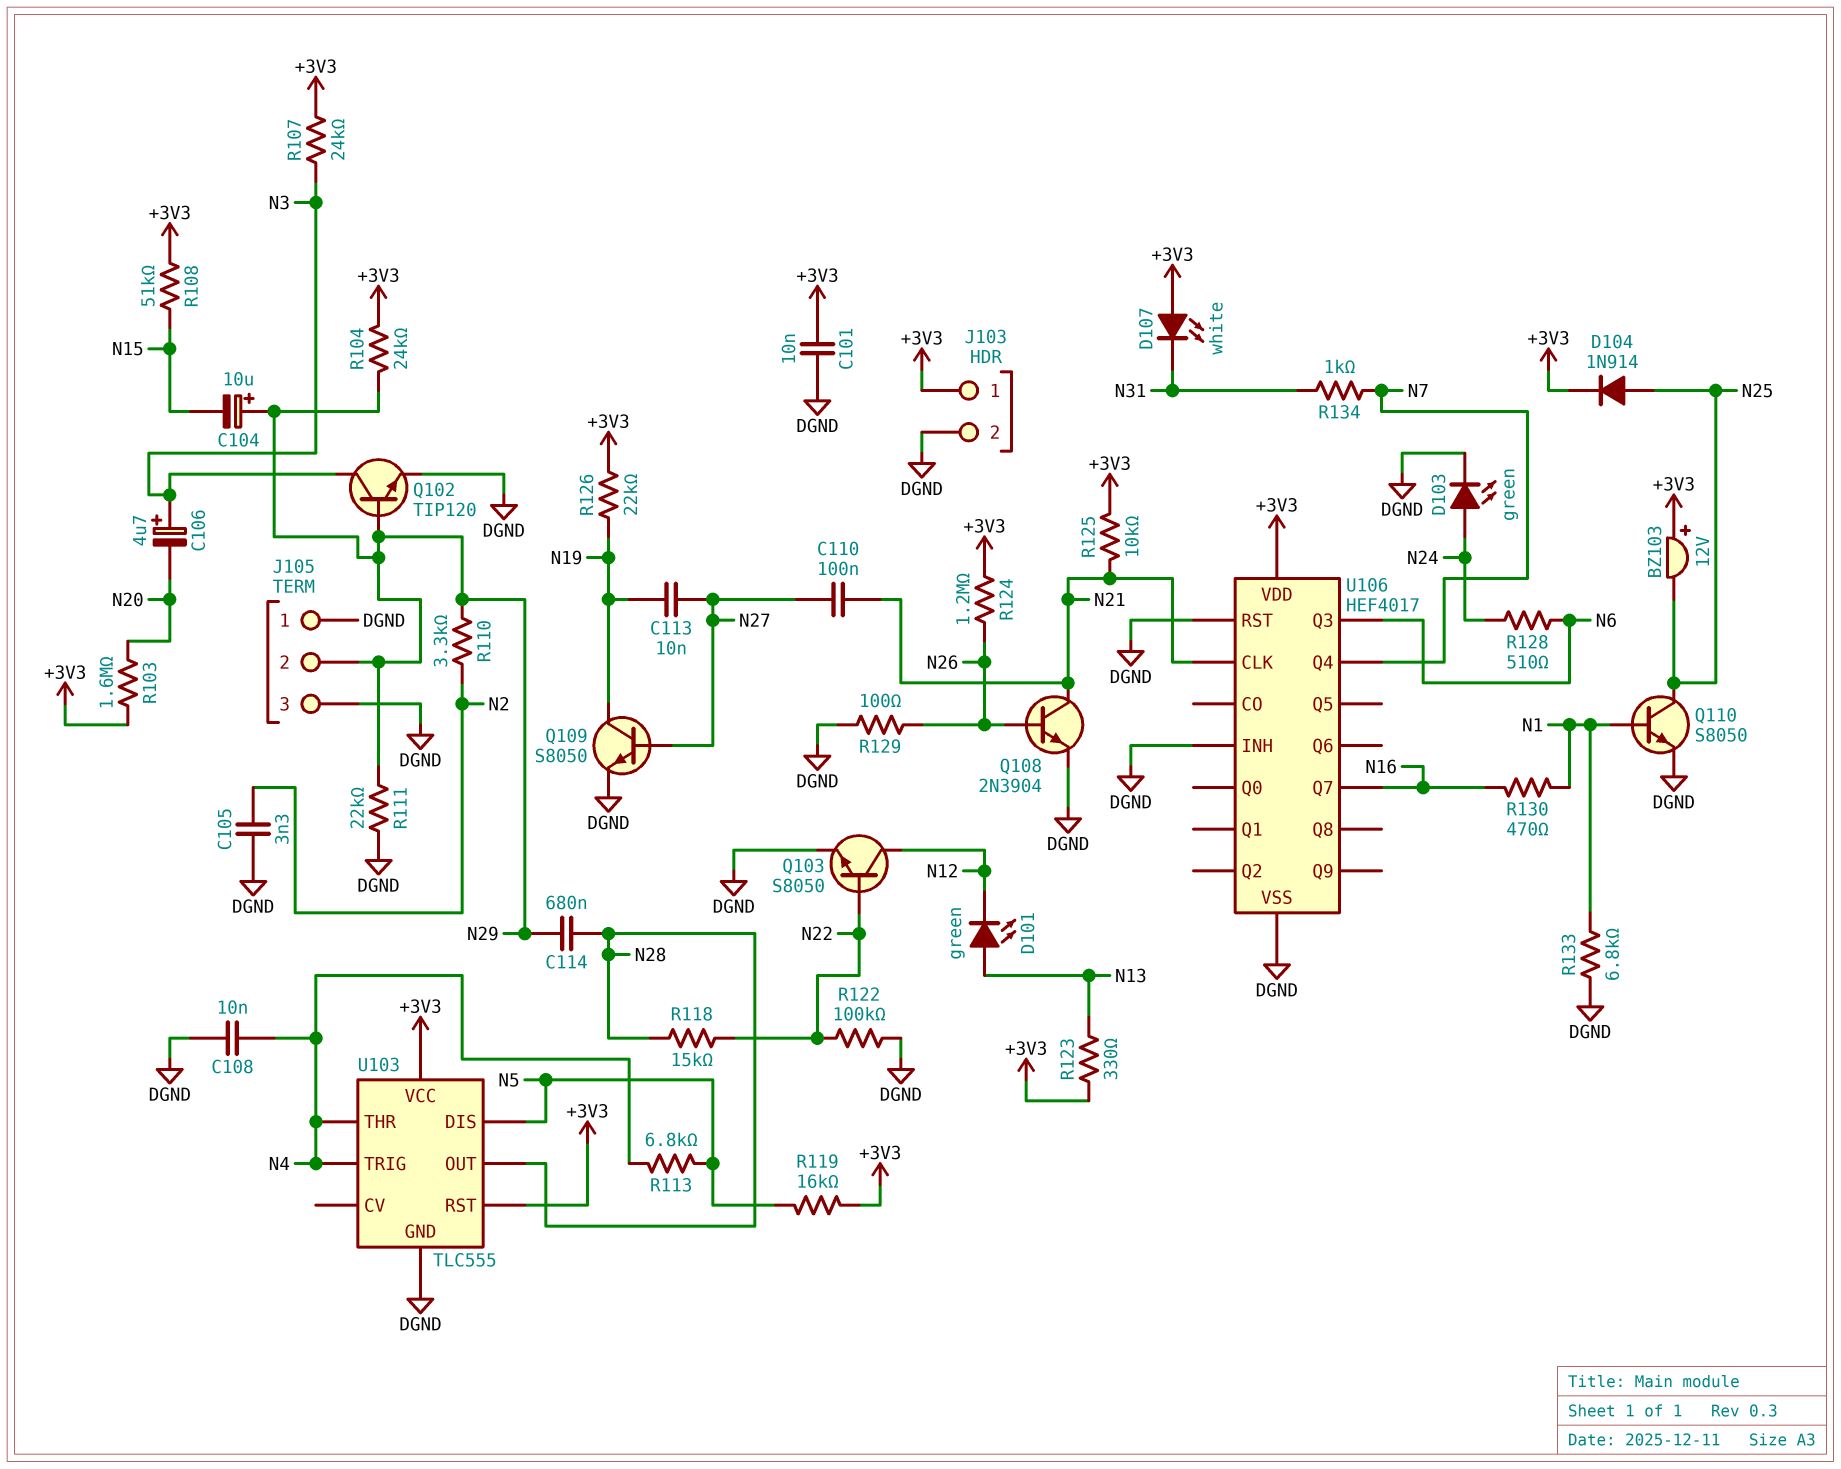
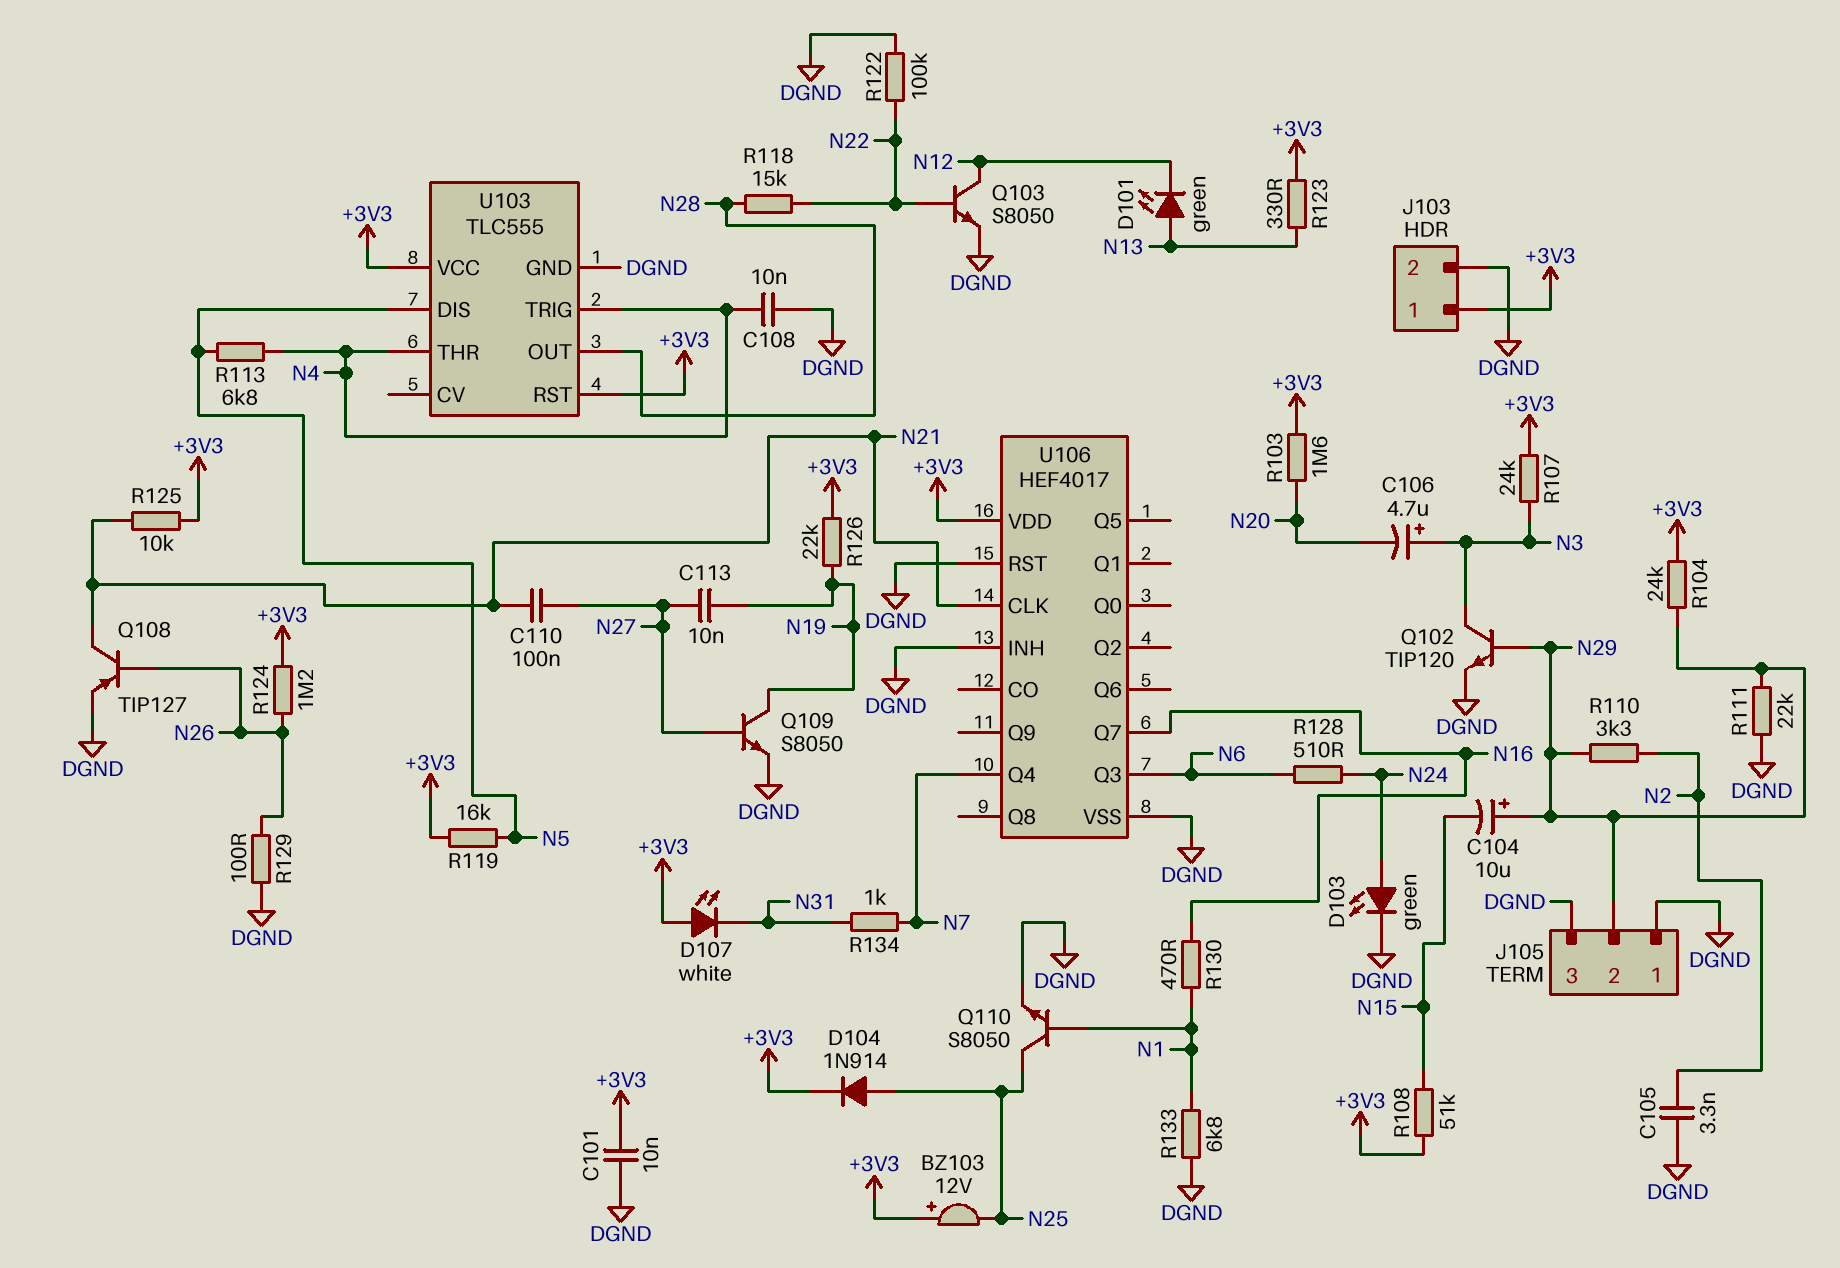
C114: 680nF (N28, N29) -> none
Q108: NPN 2N3904 (B N26, C N21, E DGND) -> PNP TIP127 (B N26, C N21, E DGND)

